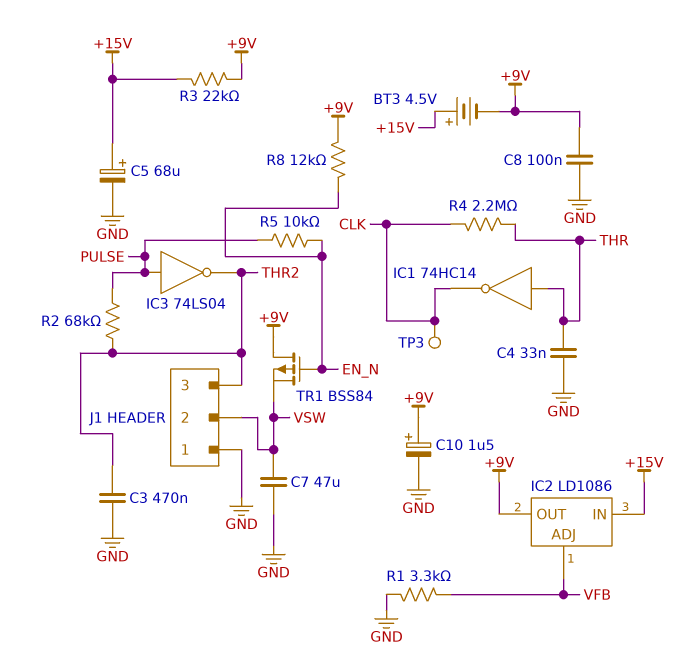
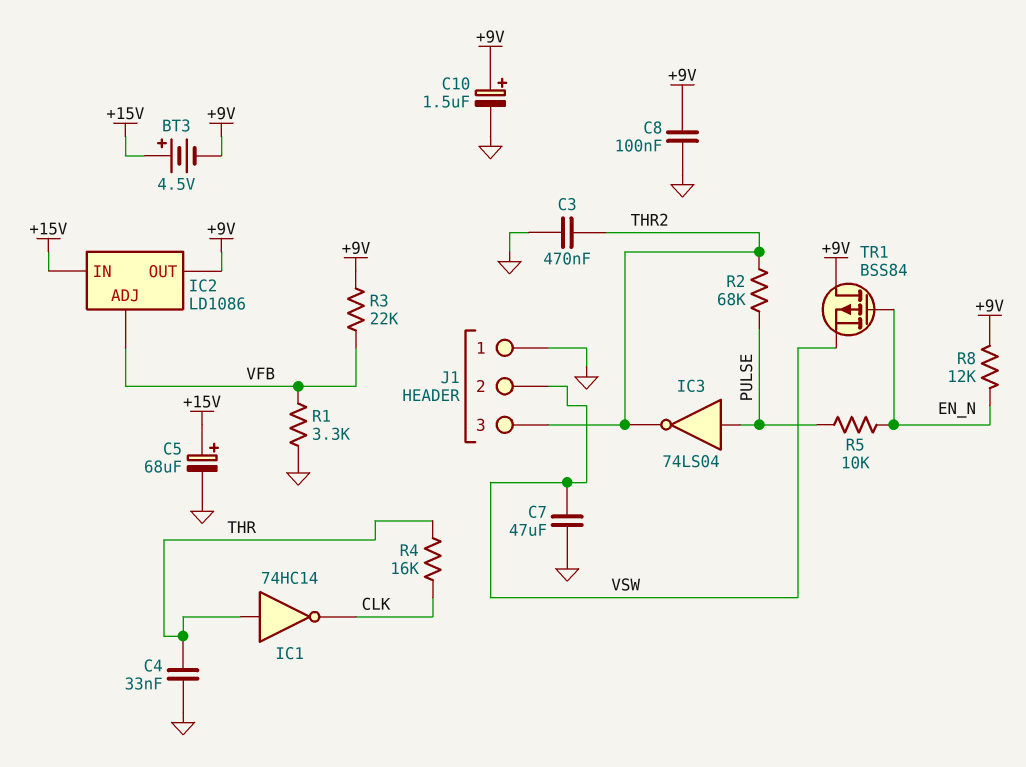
R3: 22k (+9V, +15V) -> 22k (+9V, VFB)
R4: 2.2M (CLK, THR) -> 16k (CLK, THR)
TP3: test point (CLK) -> none

